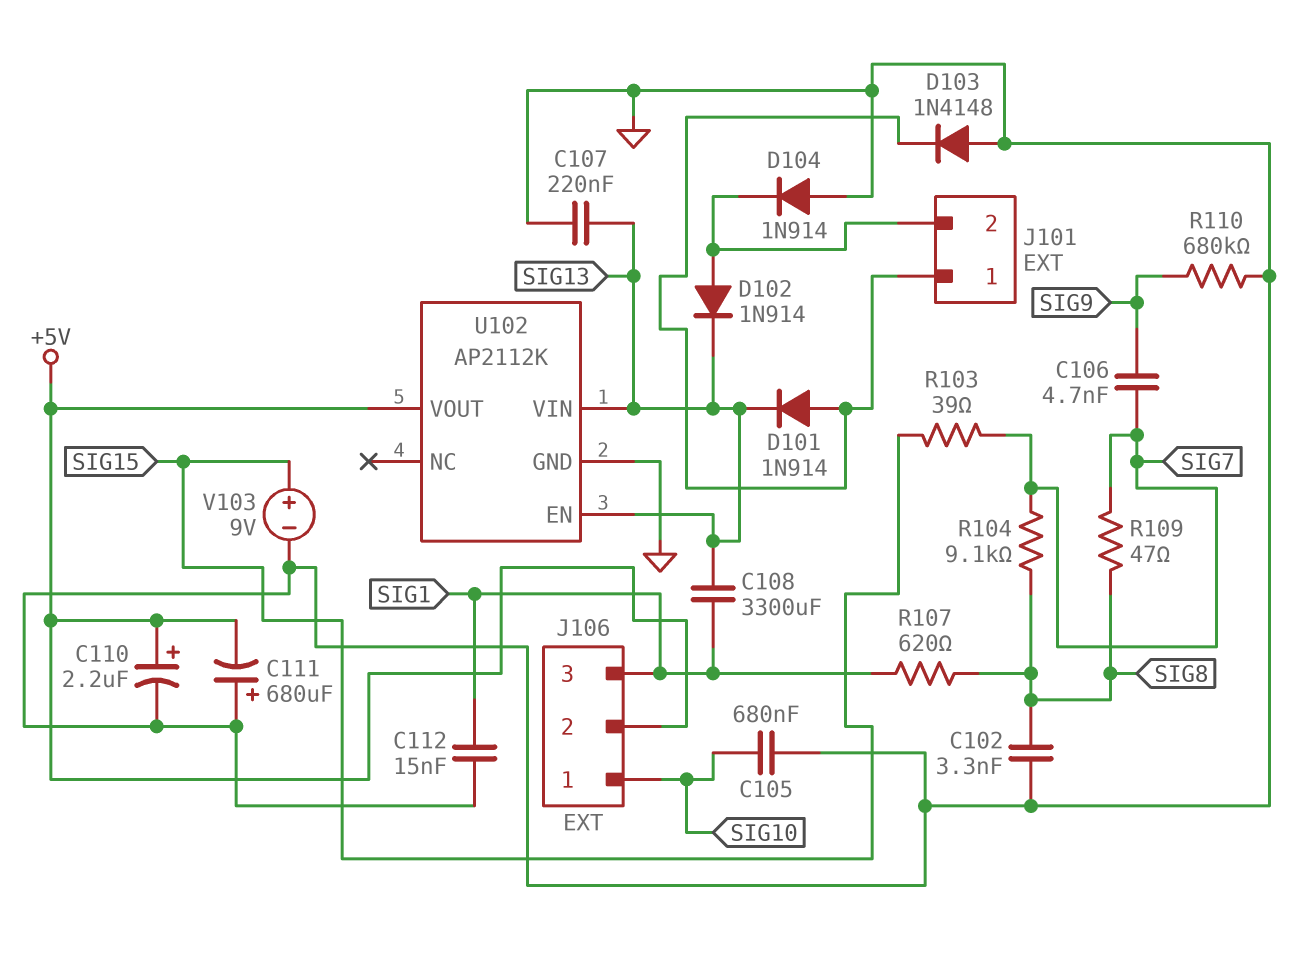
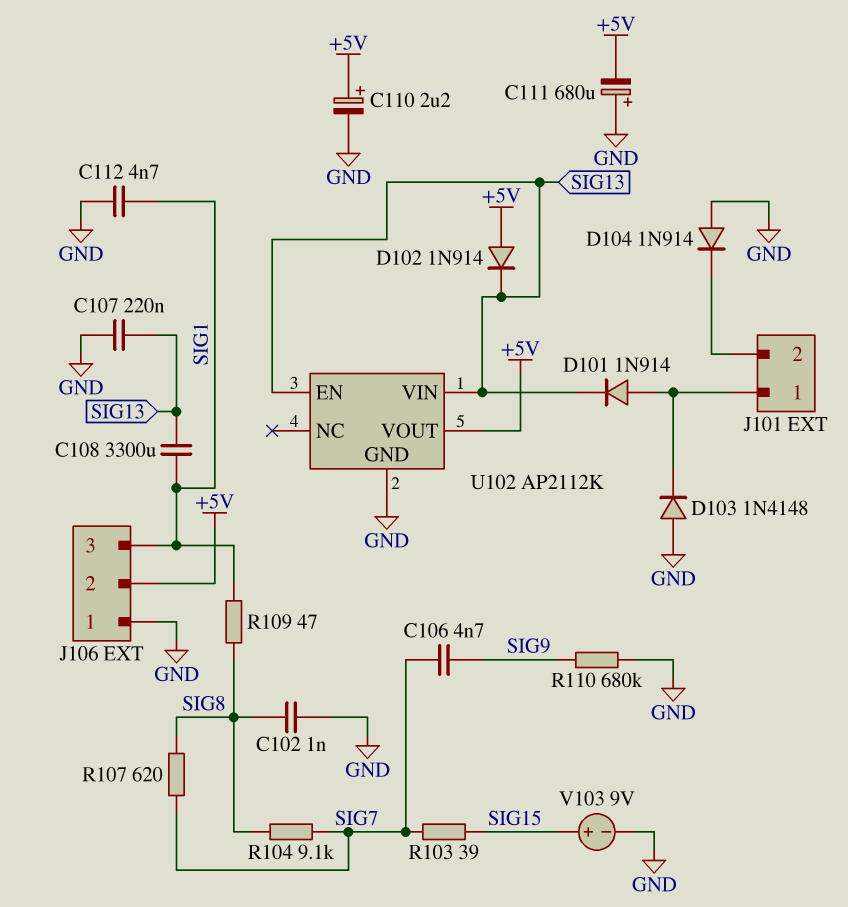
C102: 3.3nF (GND, SIG8) -> 1nF (GND, SIG8)
C105: 680nF (GND, SIG10) -> none
C112: 15nF (GND, SIG1) -> 4.7nF (GND, SIG1)
D102: diode 1N914 (A J101/2, K SIG13) -> diode 1N914 (A +5V, K SIG13)
J106 pin 1: SIG10 -> GND
R107: 620 (SIG1, SIG8) -> 620 (SIG7, SIG8)
R109: 47 (SIG7, SIG8) -> 47 (SIG1, SIG8)

